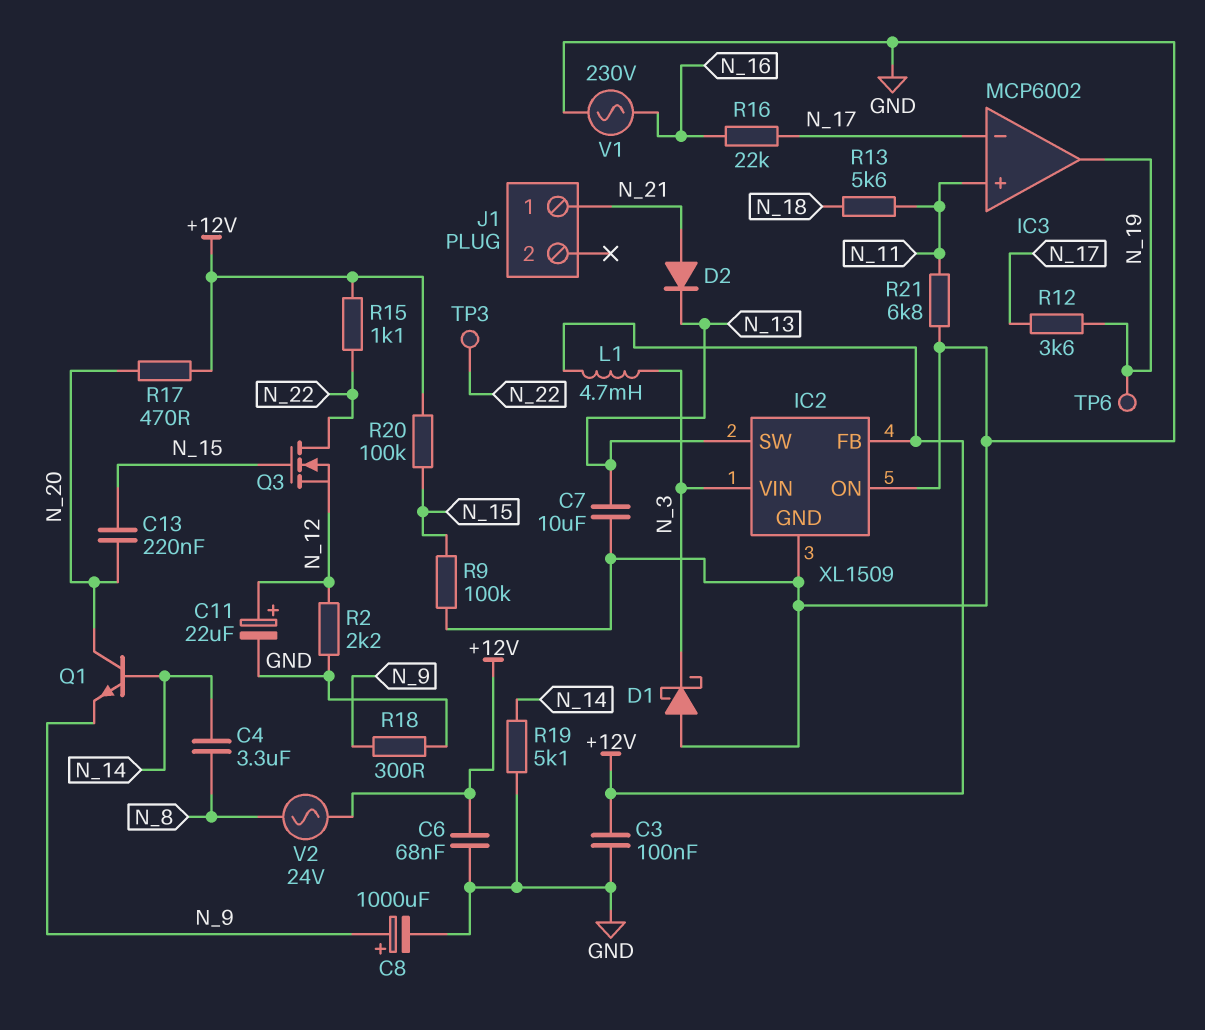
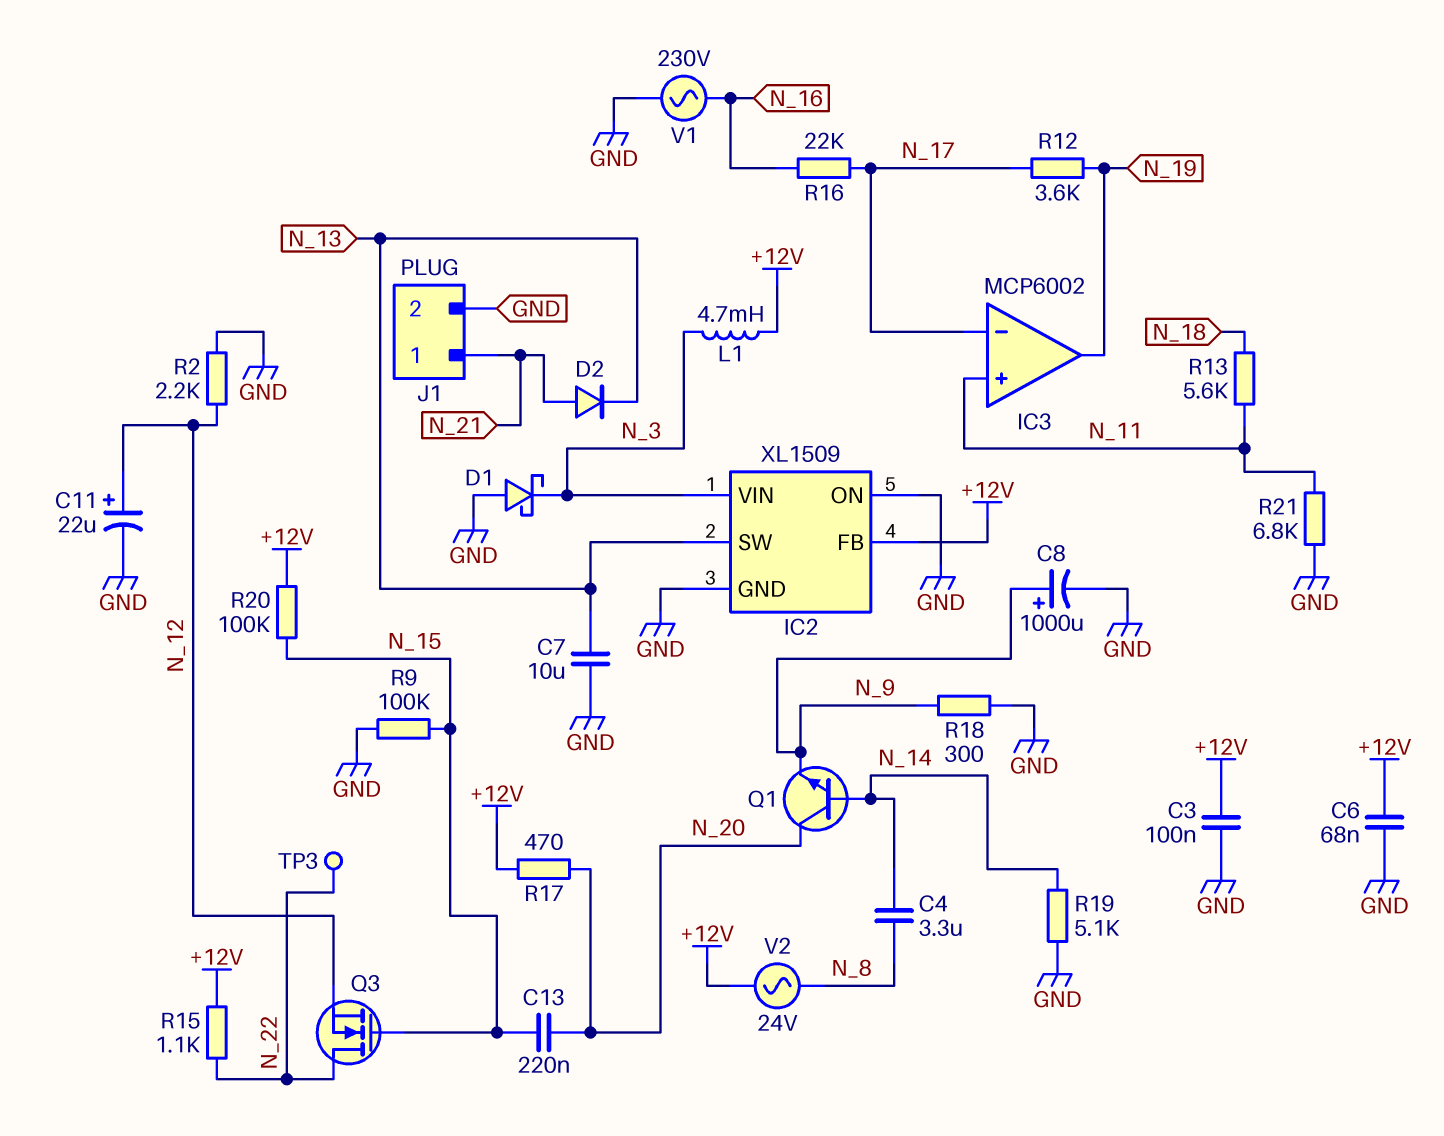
J1 pin 2: none -> GND
TP6: test point (N_19) -> none

